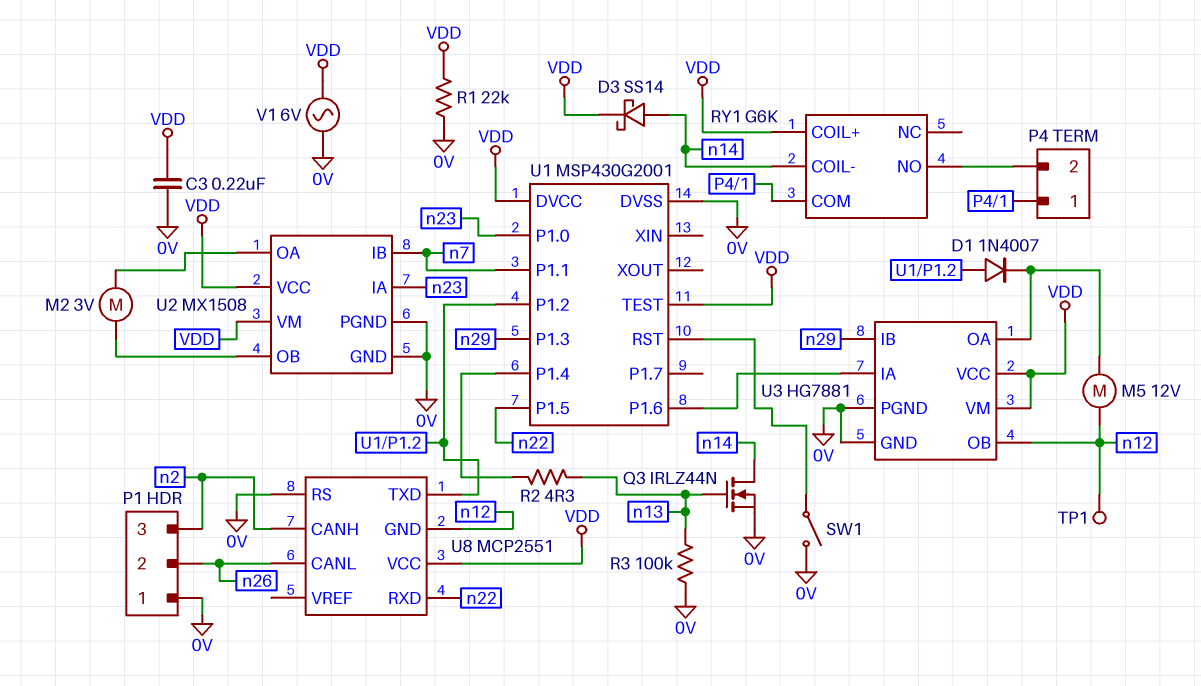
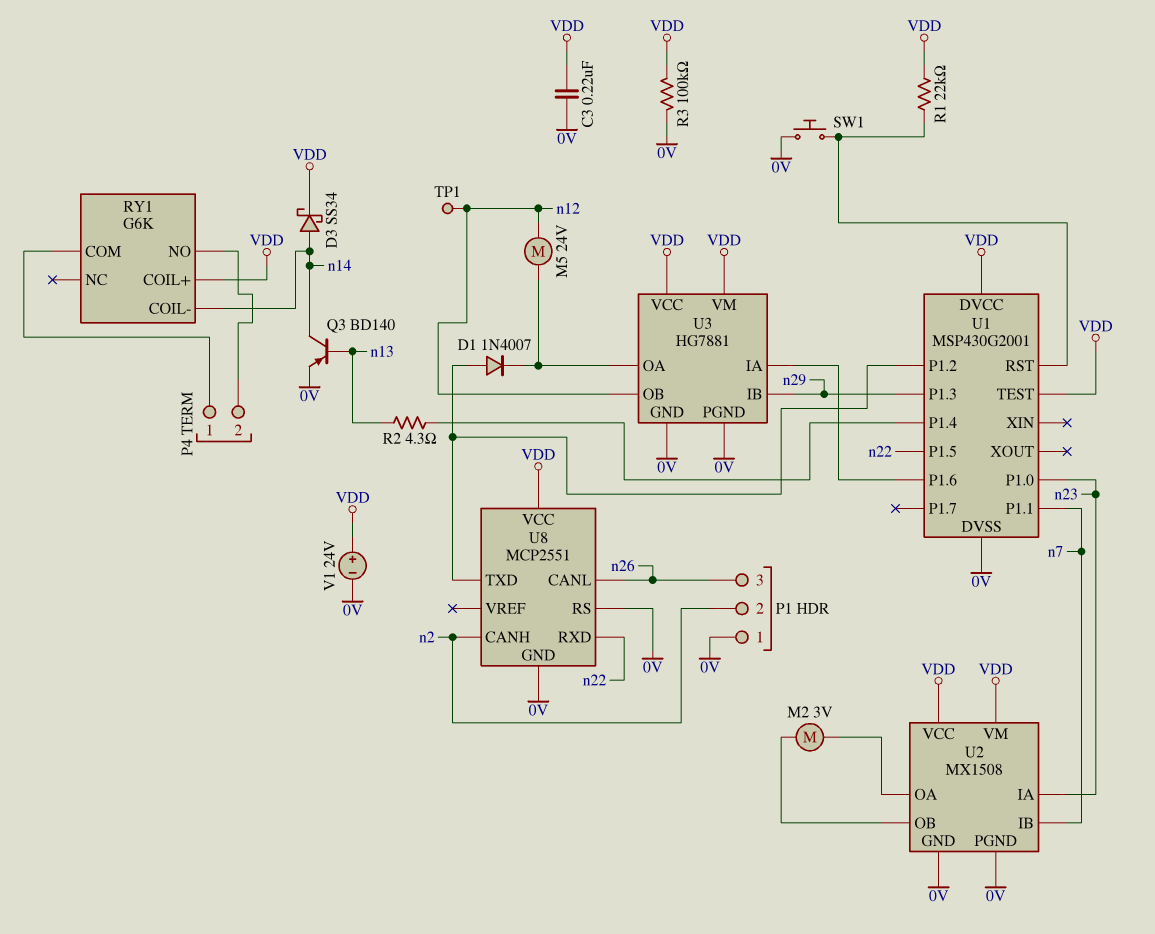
D3: schottky SS14 (A n14, K VDD) -> schottky SS34 (A n14, K VDD)
M5: motor 12V (U3/OA, n12) -> motor 24V (U3/OA, n12)
P1 pin 2: n26 -> n2
P1 pin 3: n2 -> n26
Q3: NMOS IRLZ44N (G n13, D n14, S 0V) -> PNP BD140 (B n13, C n14, E 0V)
R1: 22k (0V, VDD) -> 22k (U1/RST, VDD)
R3: 100k (0V, n13) -> 100k (0V, VDD)
SW1: switch (0V, U1/RST) -> button (0V, U1/RST)
U8 pin GND: n12 -> 0V
V1: AC 6V (0V, VDD) -> 24V (plus VDD, minus 0V)

